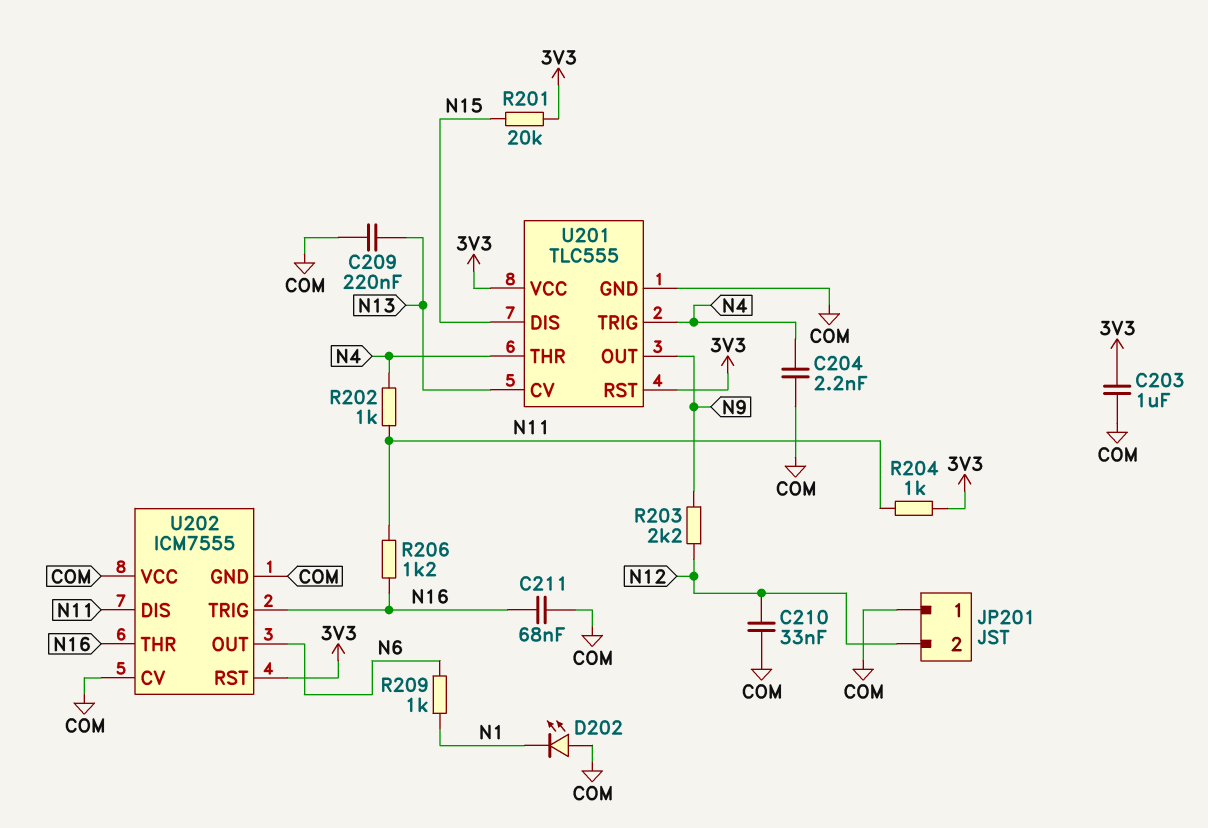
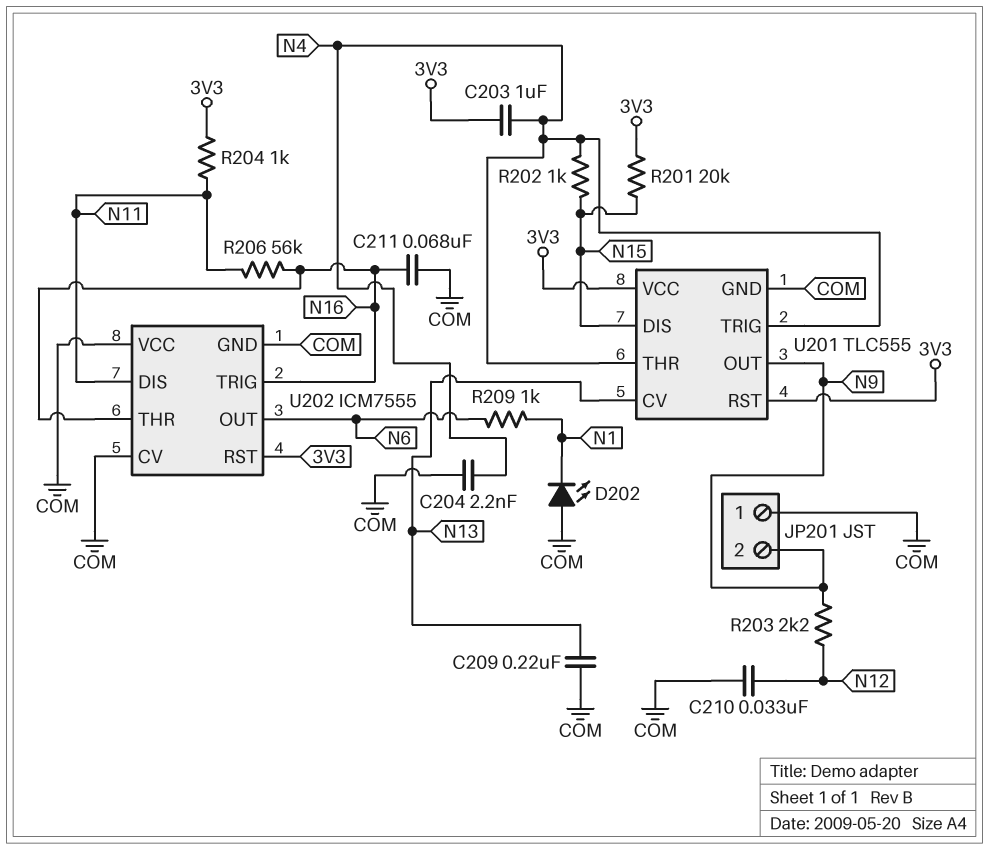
C203: 1uF (3V3, COM) -> 1uF (3V3, N4)
JP201 pin 2: N12 -> N9
R202: 1k (N4, N11) -> 1k (N4, N15)
R206: 1.2k (N11, N16) -> 56k (N11, N16)

